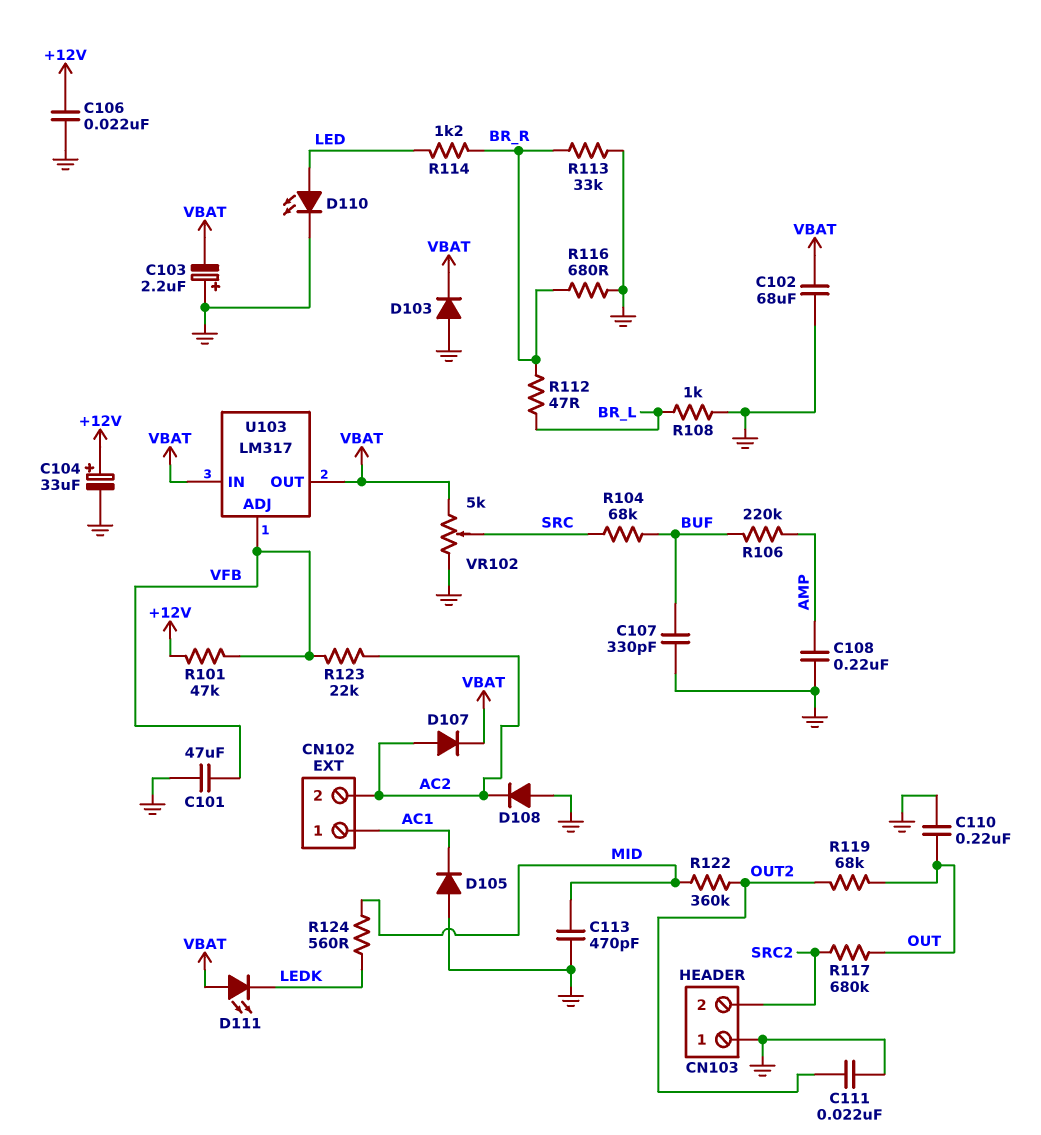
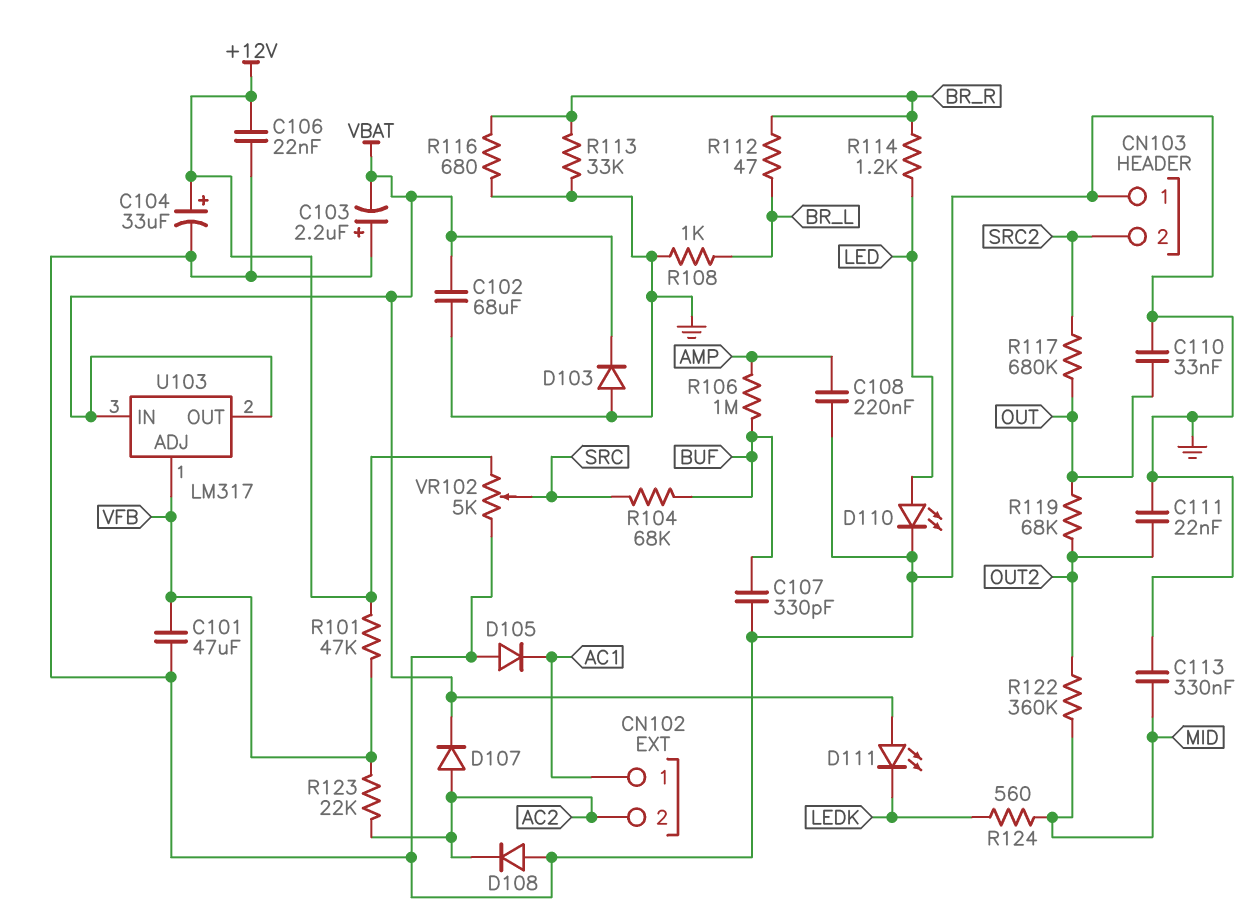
C110: 220nF (GND, OUT) -> 33nF (GND, OUT)
C113: 470pF (GND, MID) -> 330nF (GND, MID)
R106: 220k (AMP, BUF) -> 1M (AMP, BUF)
VR102: 5k (GND, VBAT, wiper SRC) -> 5k (+12V, GND, wiper SRC)

